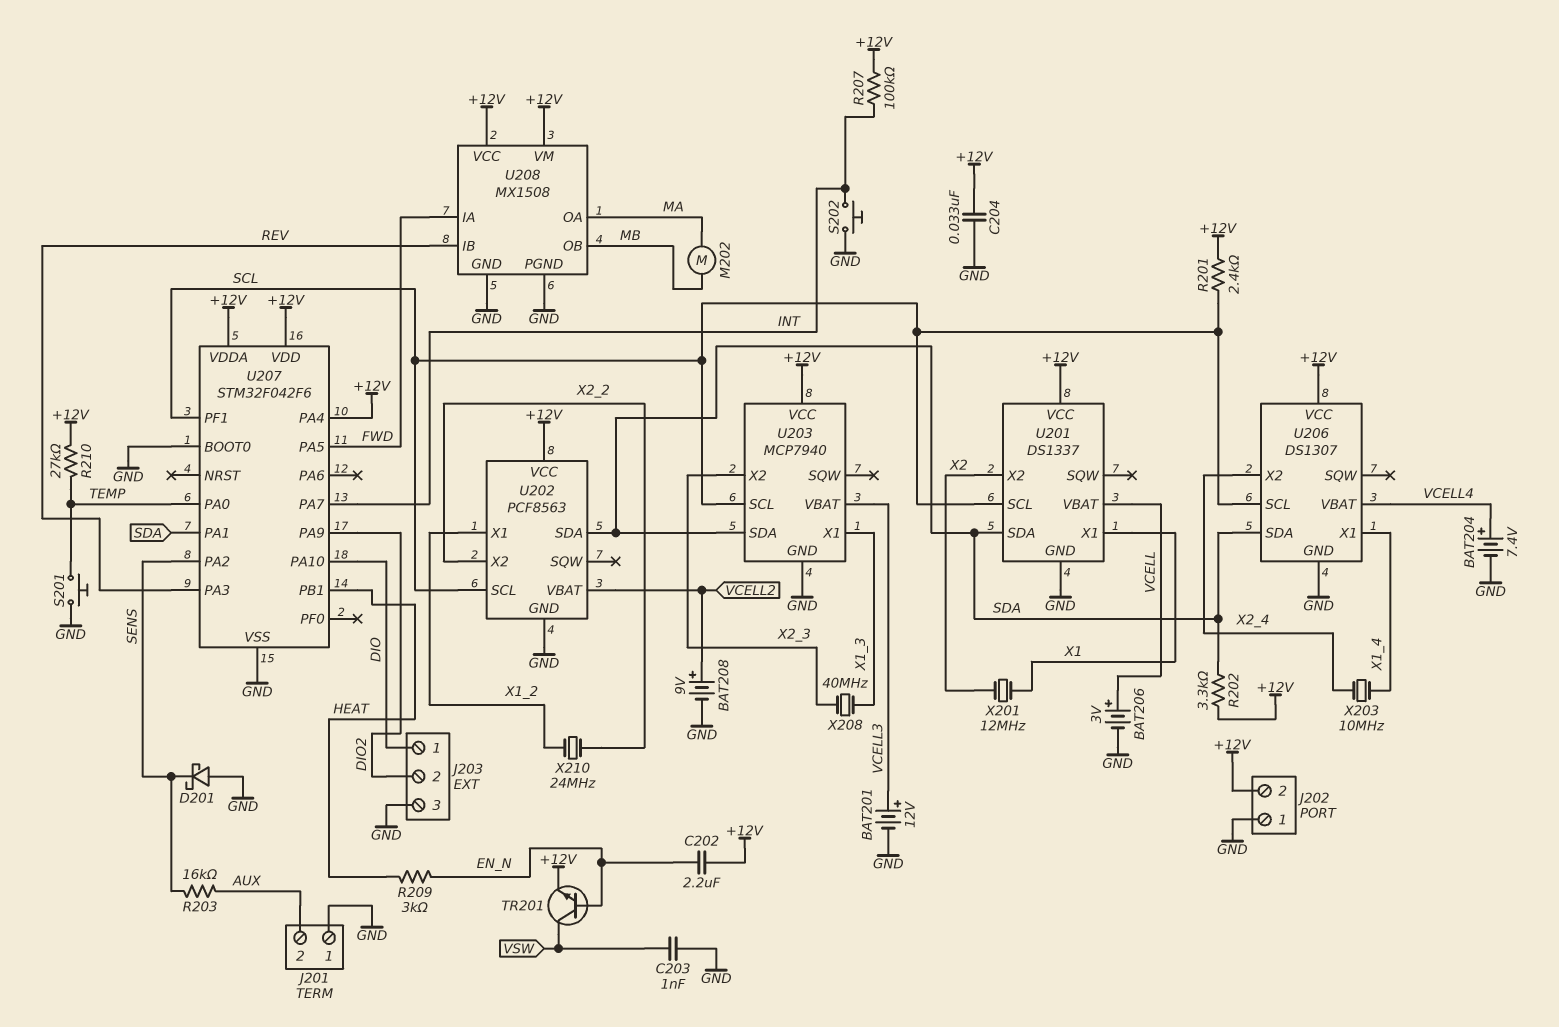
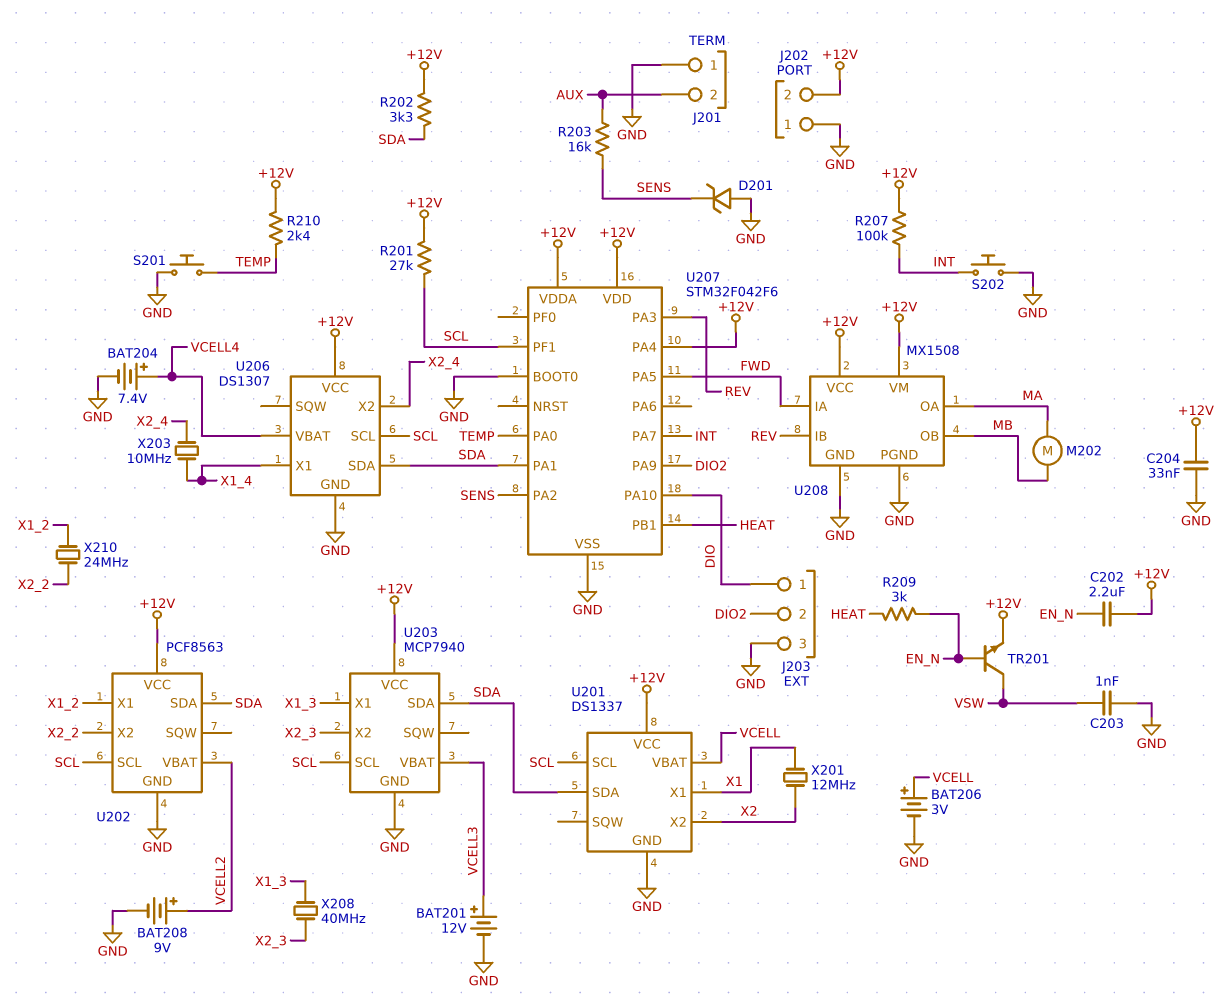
D201: schottky (A GND, K SENS) -> zener (A GND, K SENS)
R201: 2.4k (+12V, SCL) -> 27k (+12V, SCL)
R210: 27k (+12V, TEMP) -> 2.4k (+12V, TEMP)

